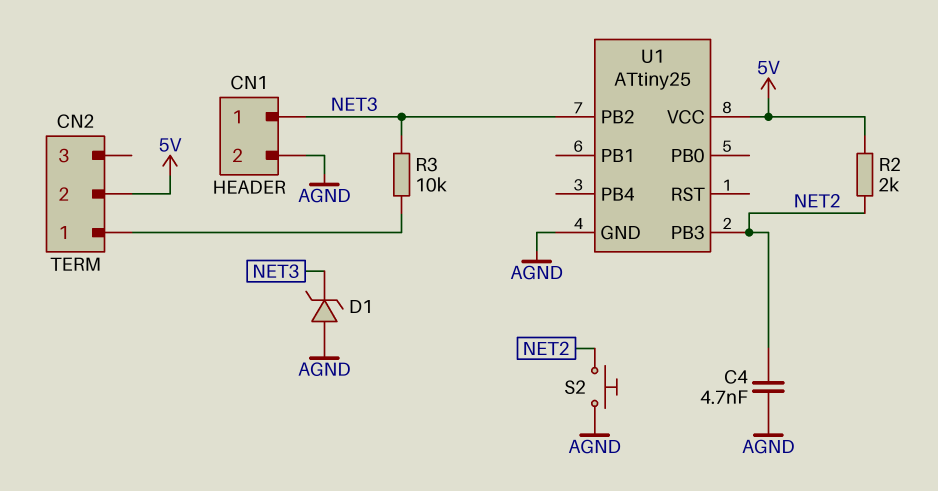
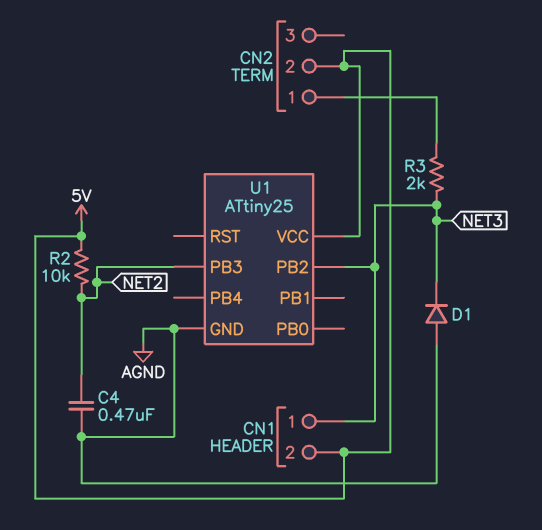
C4: 4.7nF (AGND, NET2) -> 470nF (AGND, NET2)
CN1 pin 2: AGND -> 5V
D1: zener (A AGND, K NET3) -> diode (A AGND, K NET3)
R2: 2k (5V, NET2) -> 10k (5V, NET2)
R3: 10k (CN2/1, NET3) -> 2k (CN2/1, NET3)
S2: button (AGND, NET2) -> none

